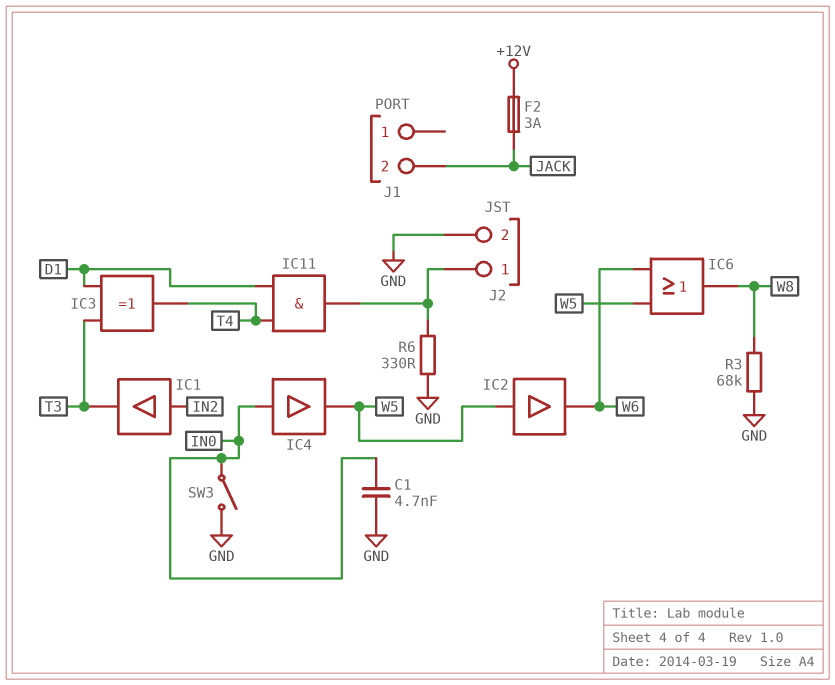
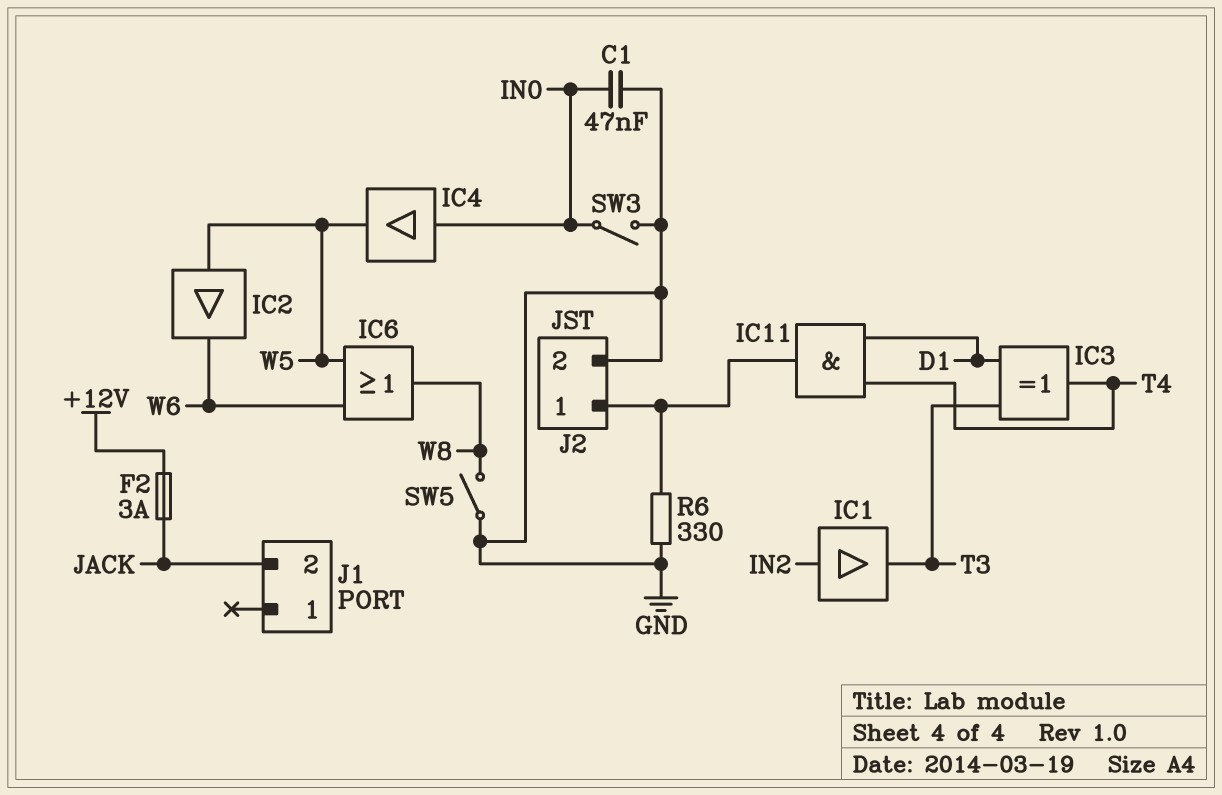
C1: 4.7nF (GND, IN0) -> 47nF (GND, IN0)
R3: 68k (GND, W8) -> none
SW5: none -> switch (GND, W8)

